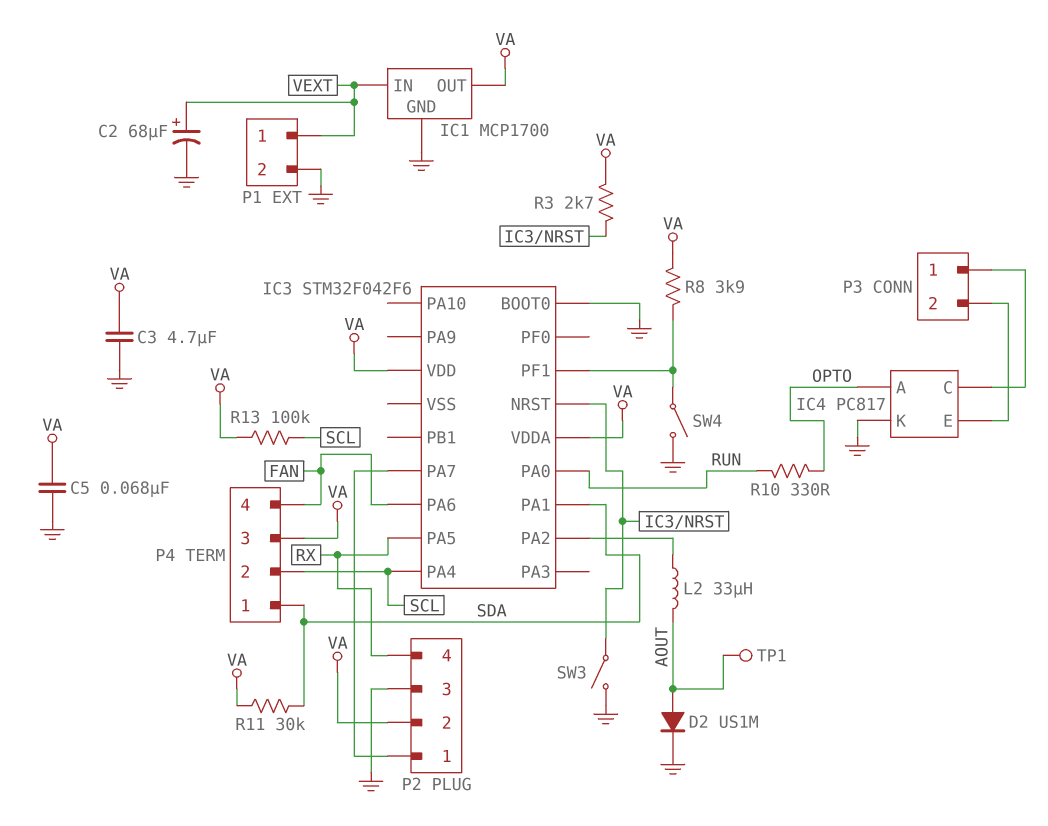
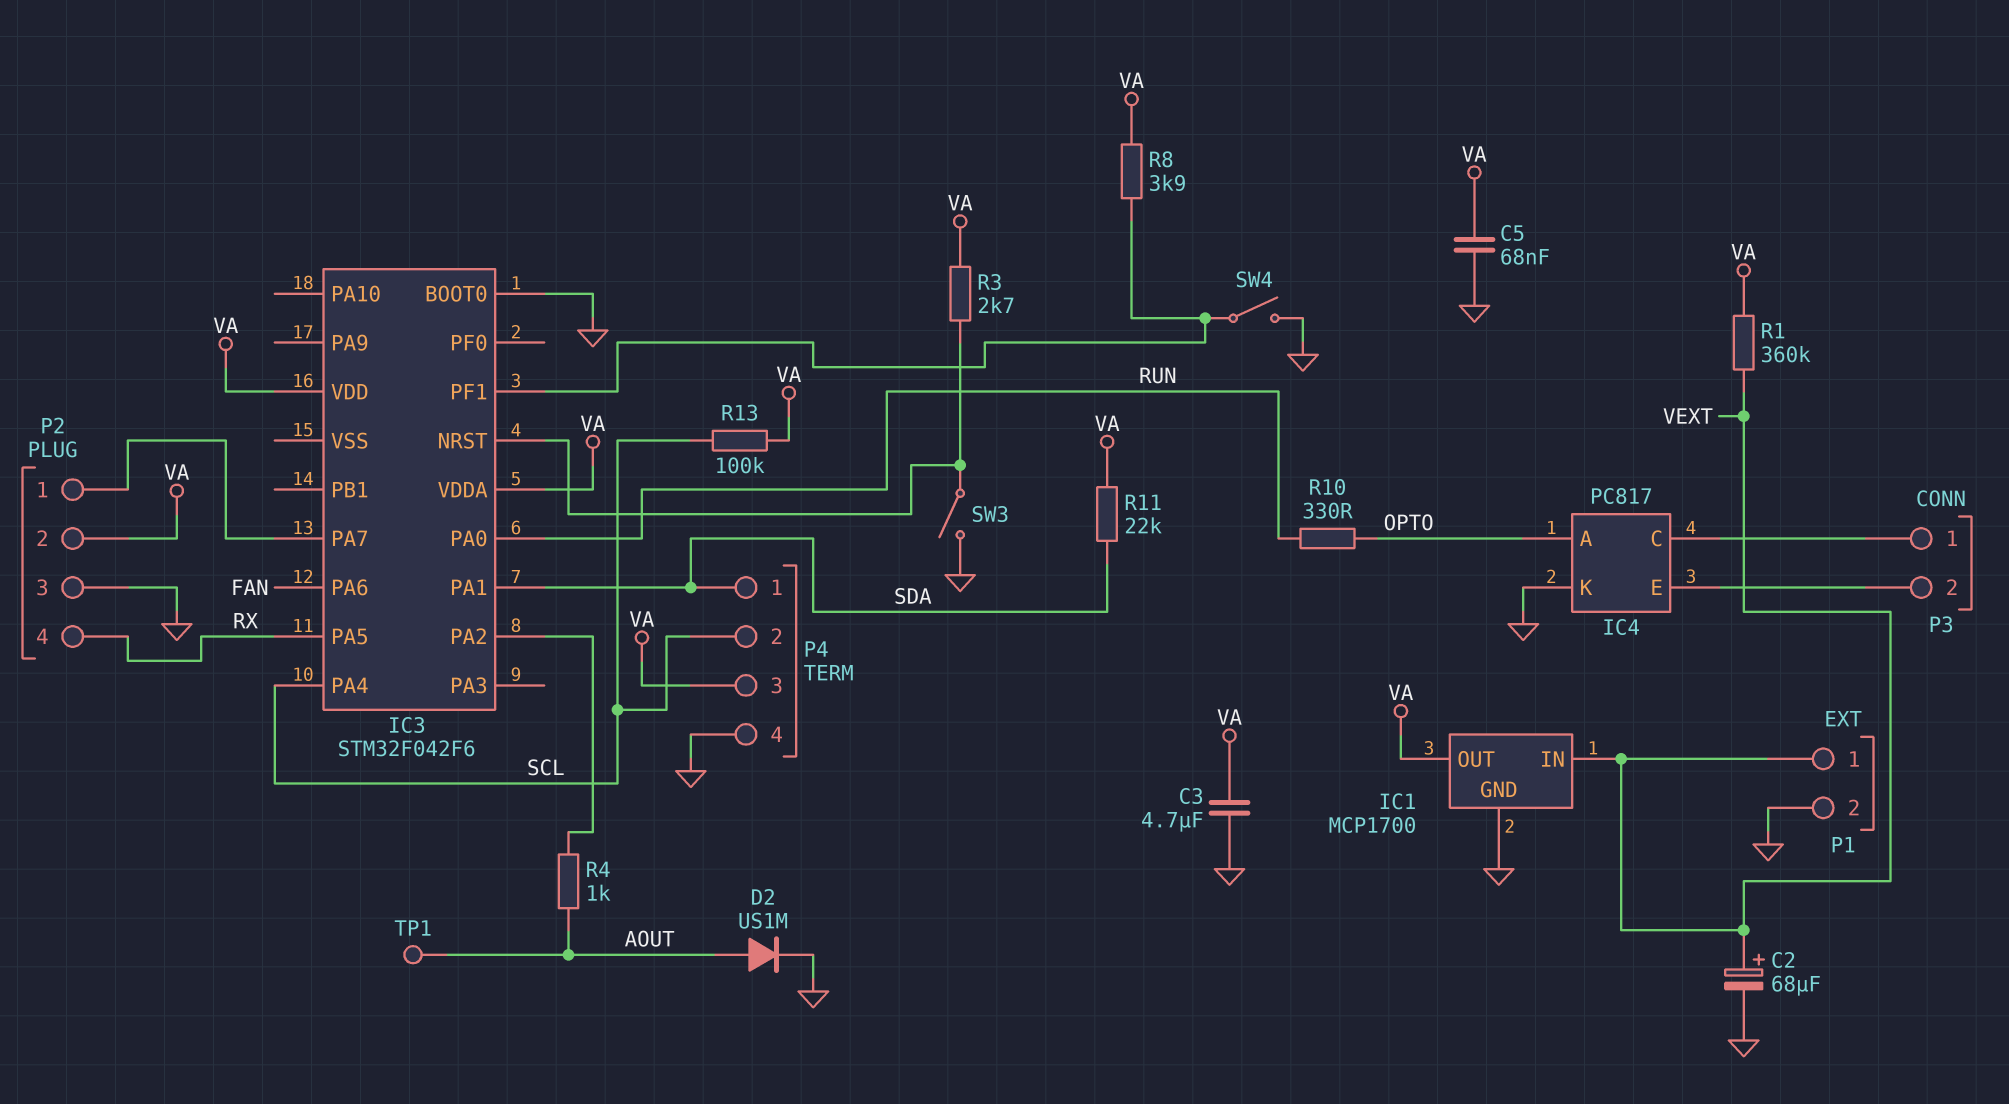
L2: 33uH (AOUT, IC3/PA2) -> none
P4 pin 4: FAN -> GND
R1: none -> 360k (VA, VEXT)
R4: none -> 1k (AOUT, IC3/PA2)
R11: 30k (SDA, VA) -> 22k (SDA, VA)

